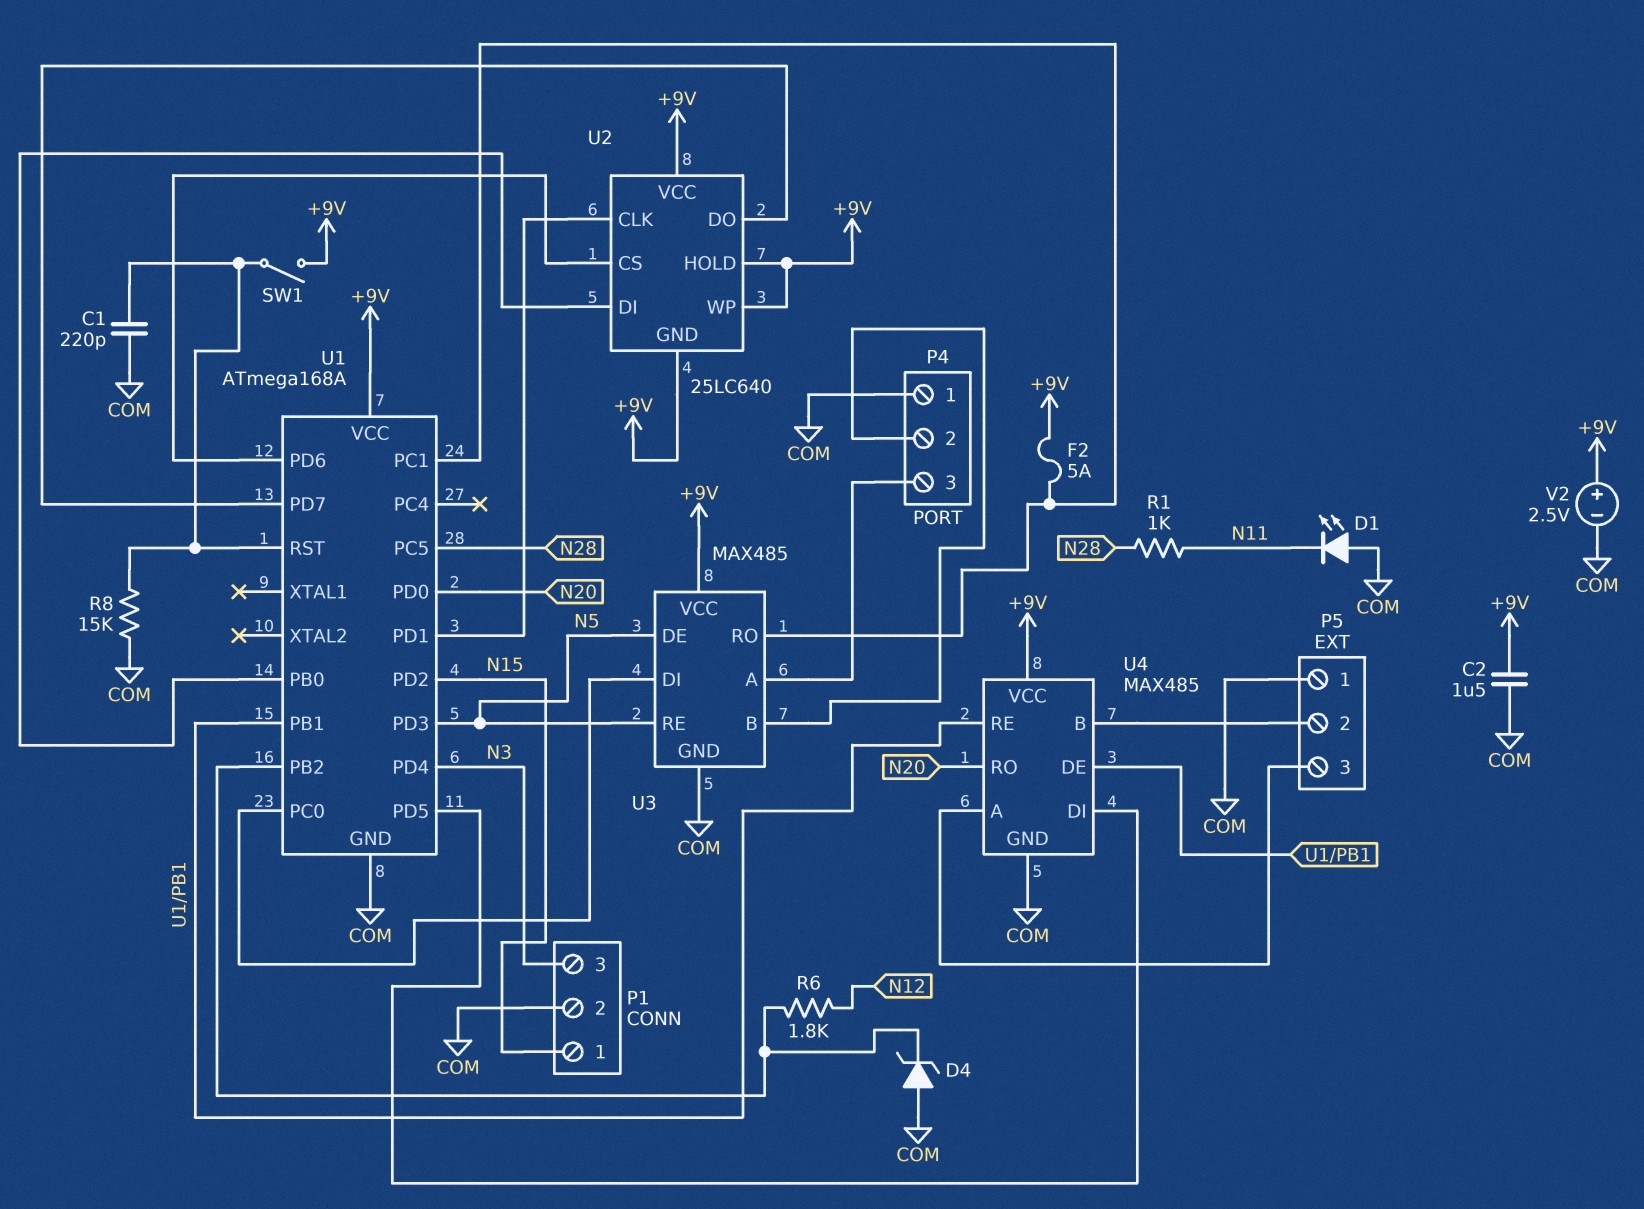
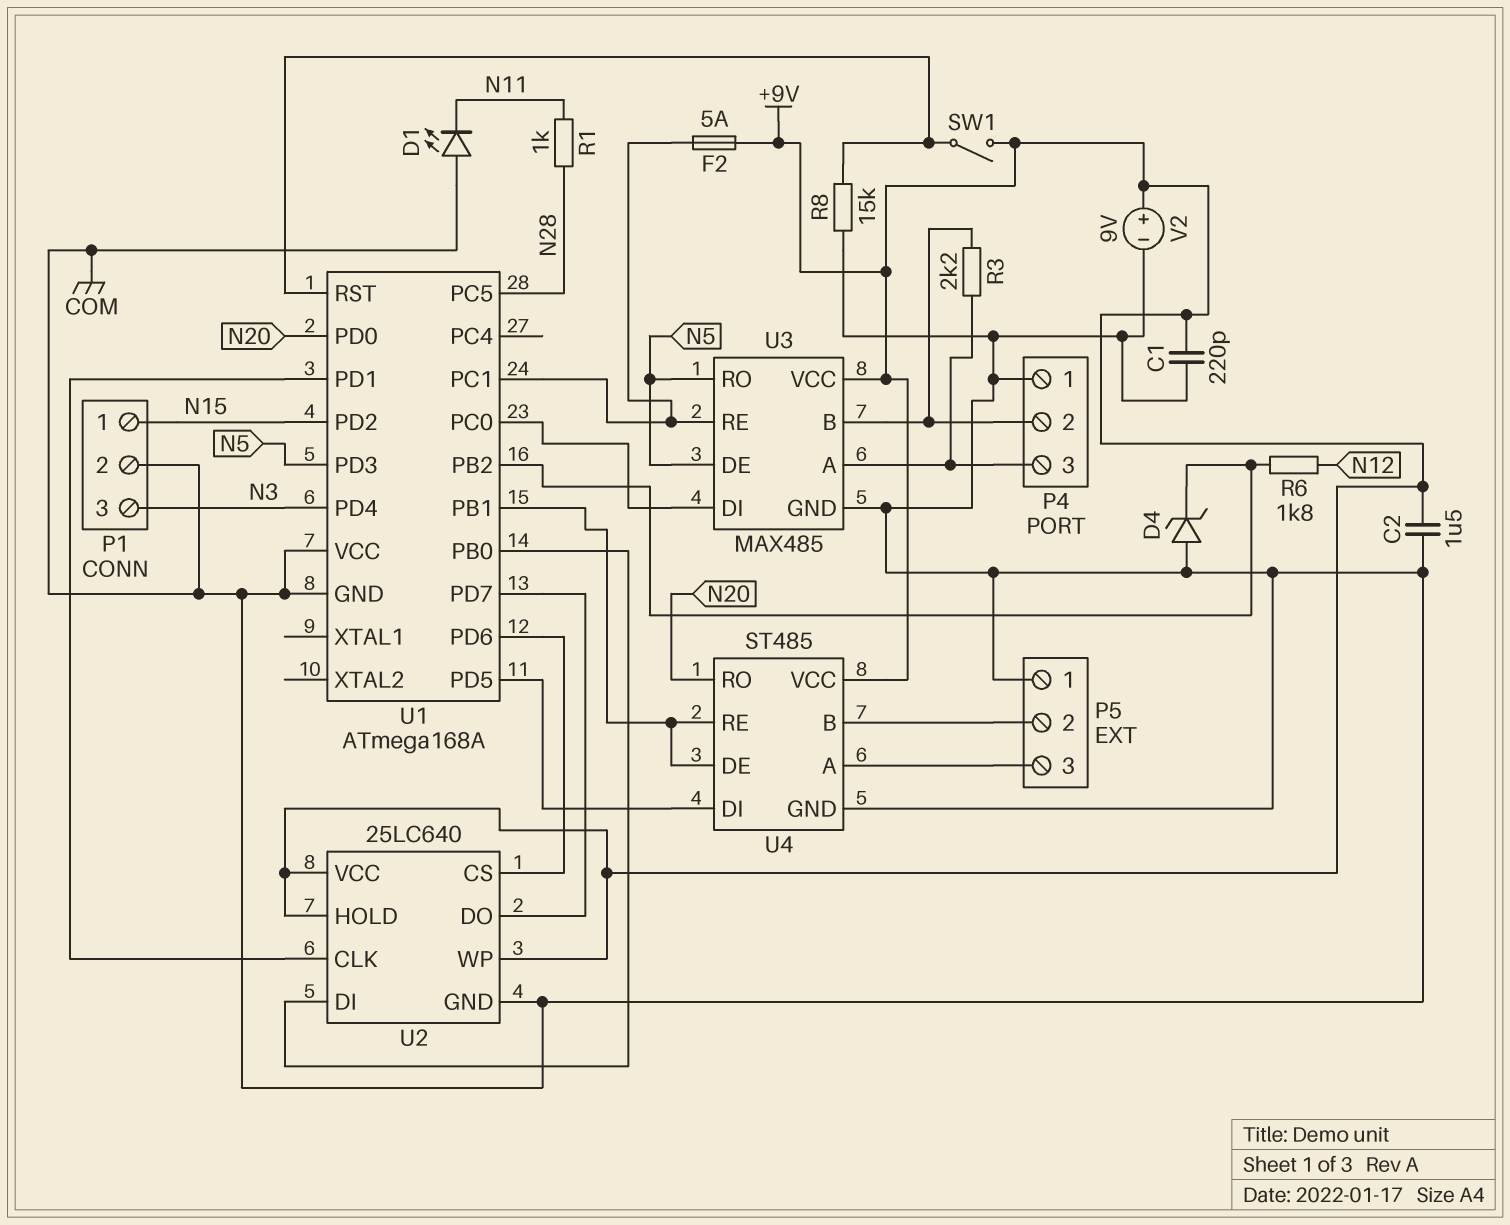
C1: 220pF (COM, U1/RST) -> 220pF (+9V, COM)
R3: none -> 2.2k (P4/2, P4/3)
U1 pin VCC: +9V -> COM
U2 pin GND: +9V -> COM
U3 pin RE: N5 -> U1/PC1
U3 pin RO: U1/PC1 -> N5
U4: MAX485 -> ST485
V2: 2.5V (plus +9V, minus COM) -> 9V (plus +9V, minus COM)

